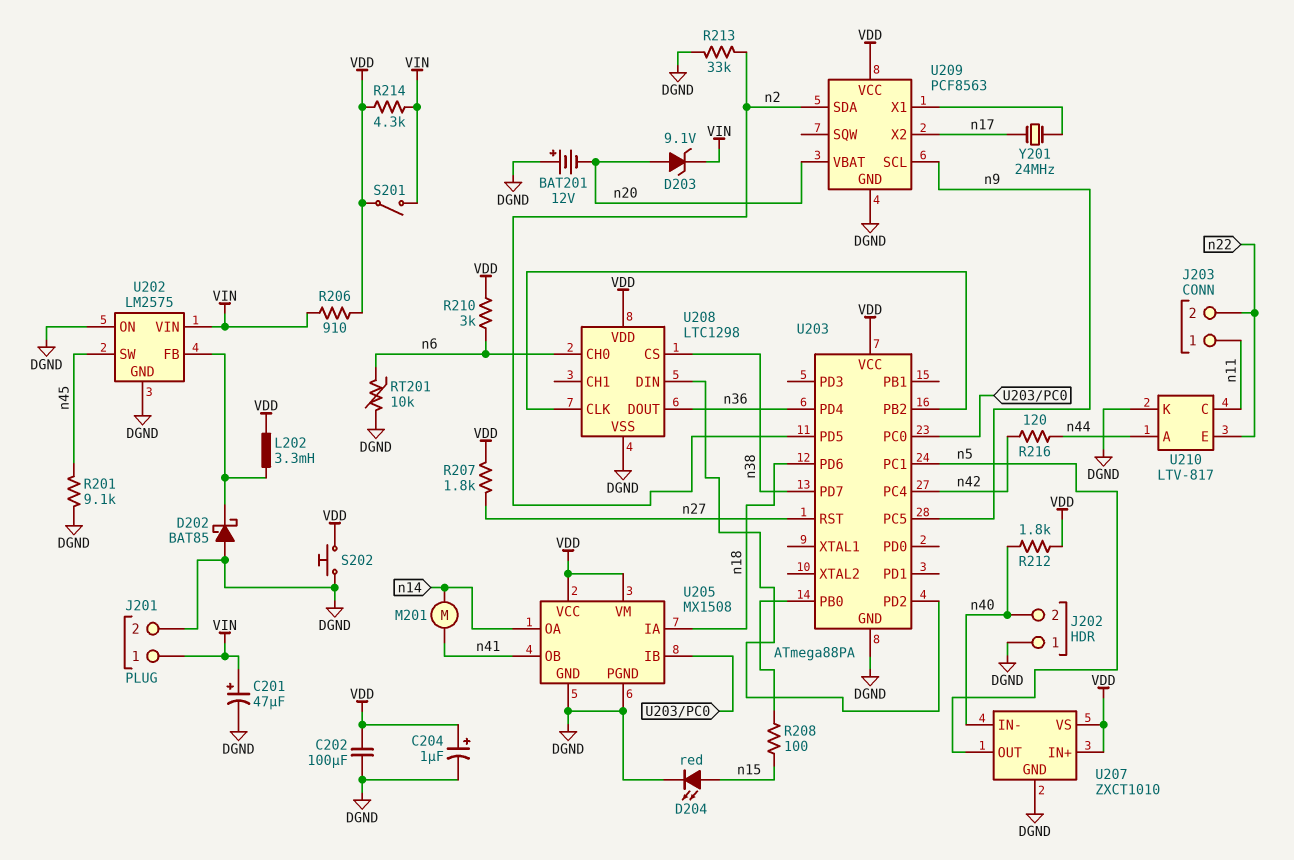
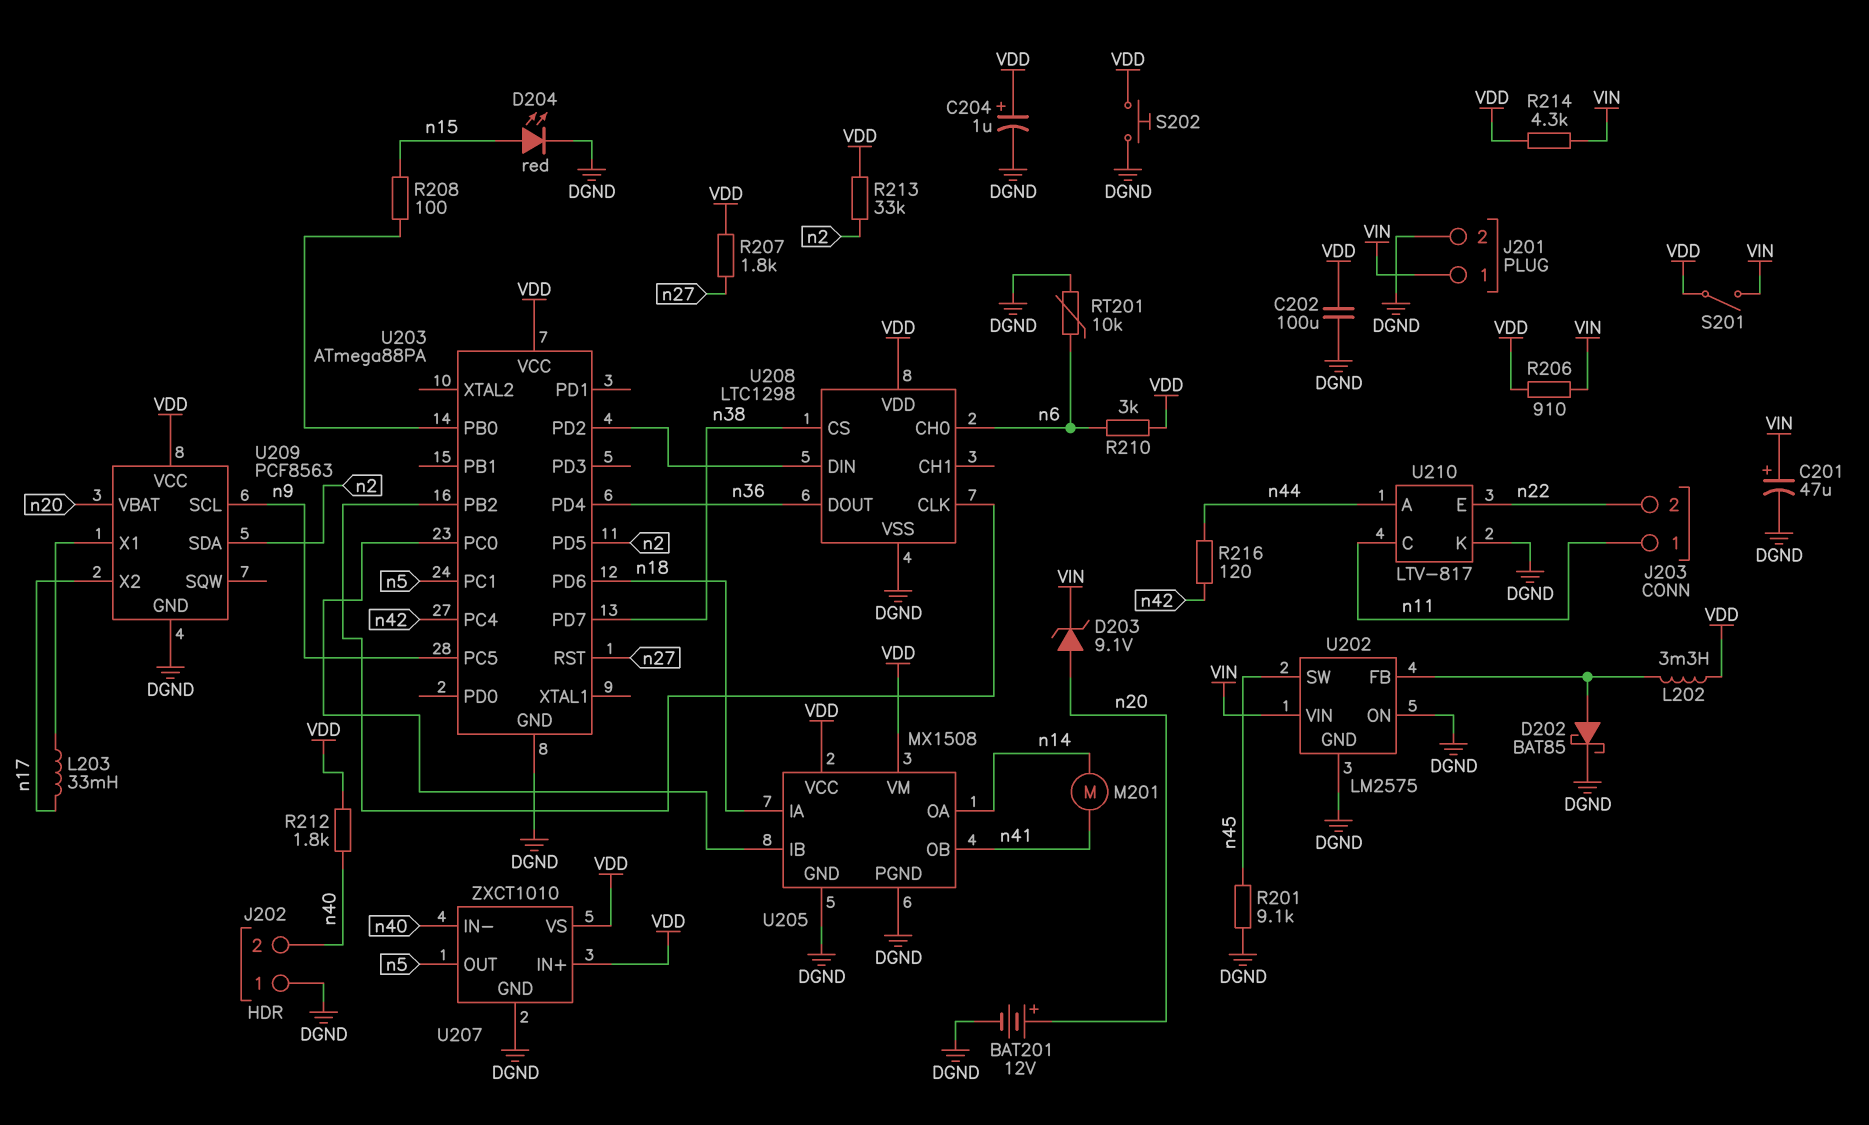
BAT201: 12V (plus DGND, minus n20) -> 12V (plus n20, minus DGND)
D202: schottky BAT85 (A DGND, K U202/FB) -> schottky BAT85 (A U202/FB, K DGND)
L203: none -> 33mH (U209/X1, n17)
R213: 33k (DGND, n2) -> 33k (VDD, n2)
Y201: 24MHz (U209/X1, n17) -> none

